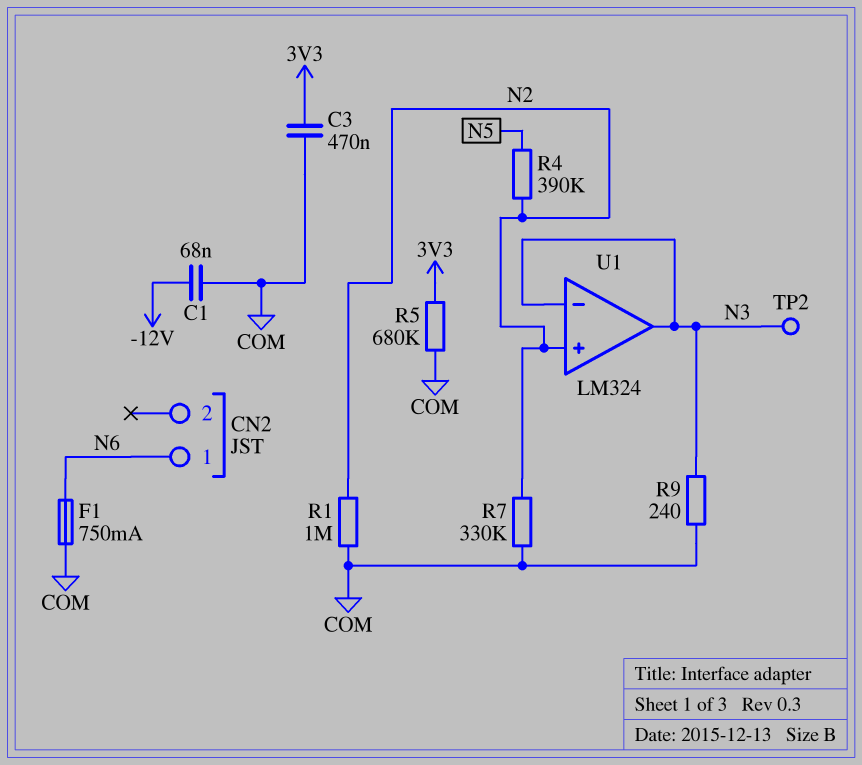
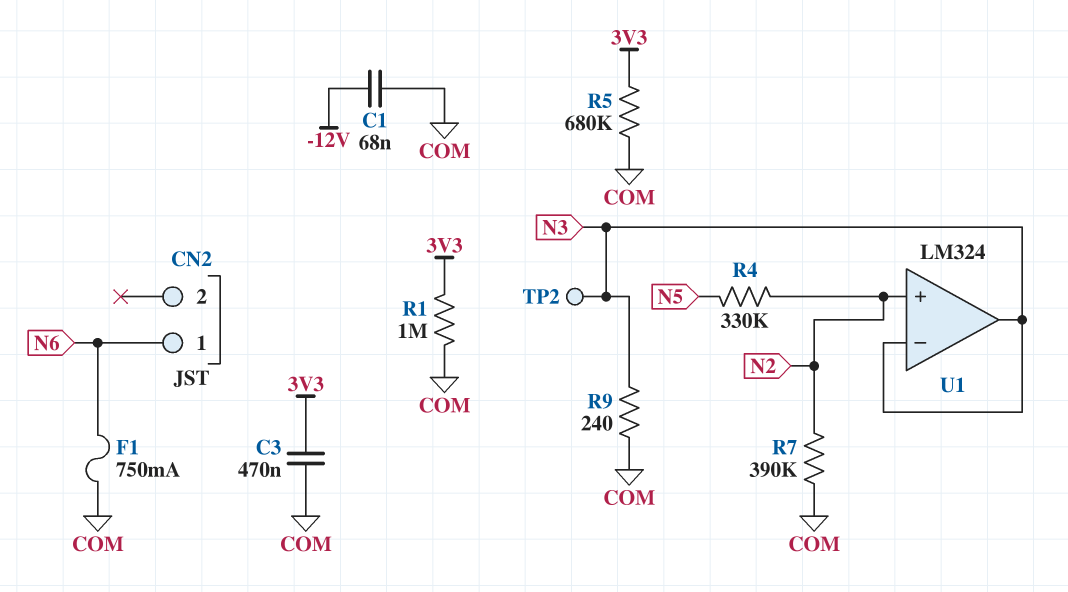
R1: 1M (COM, N2) -> 1M (3V3, COM)
R4: 390k (N2, N5) -> 330k (N2, N5)
R7: 330k (COM, N2) -> 390k (COM, N2)

